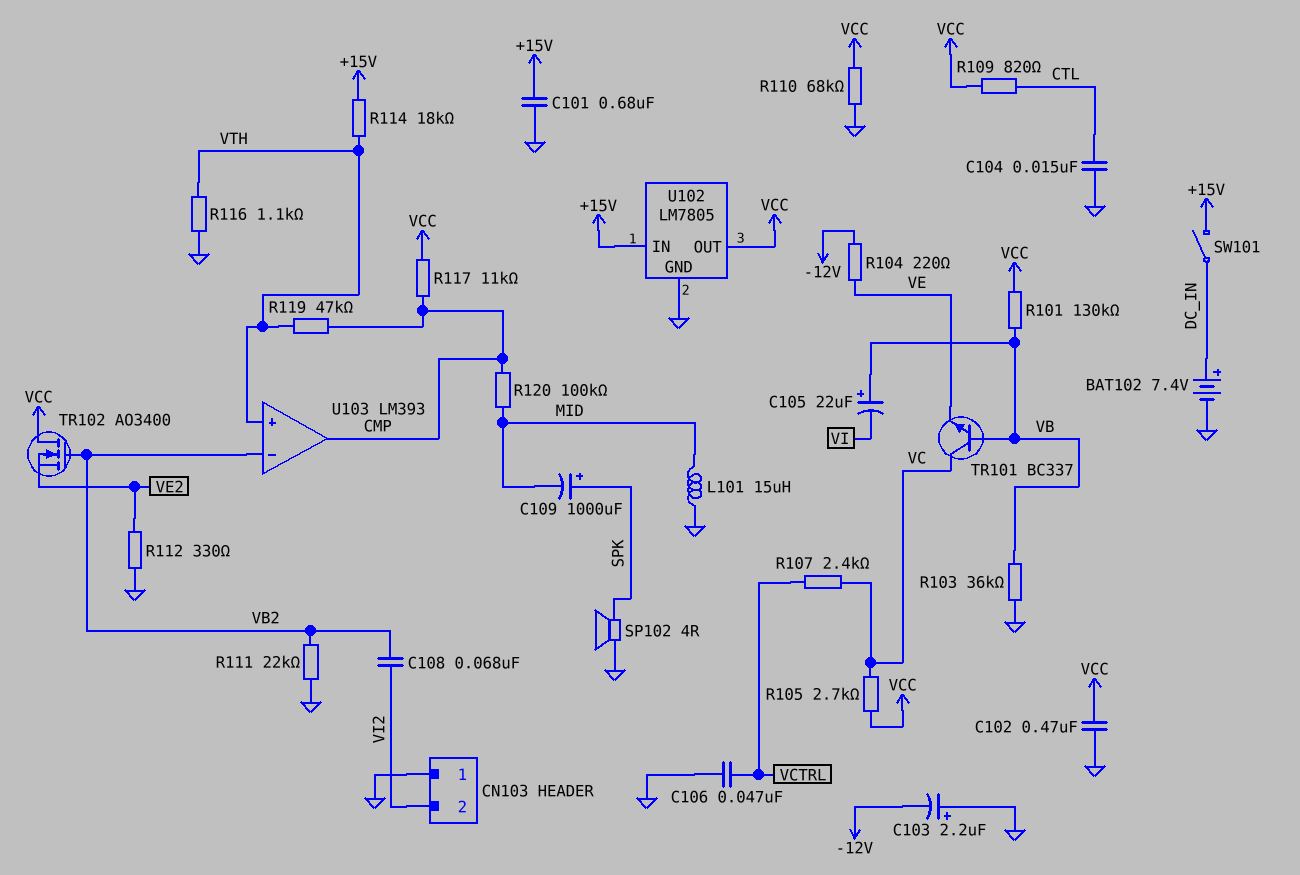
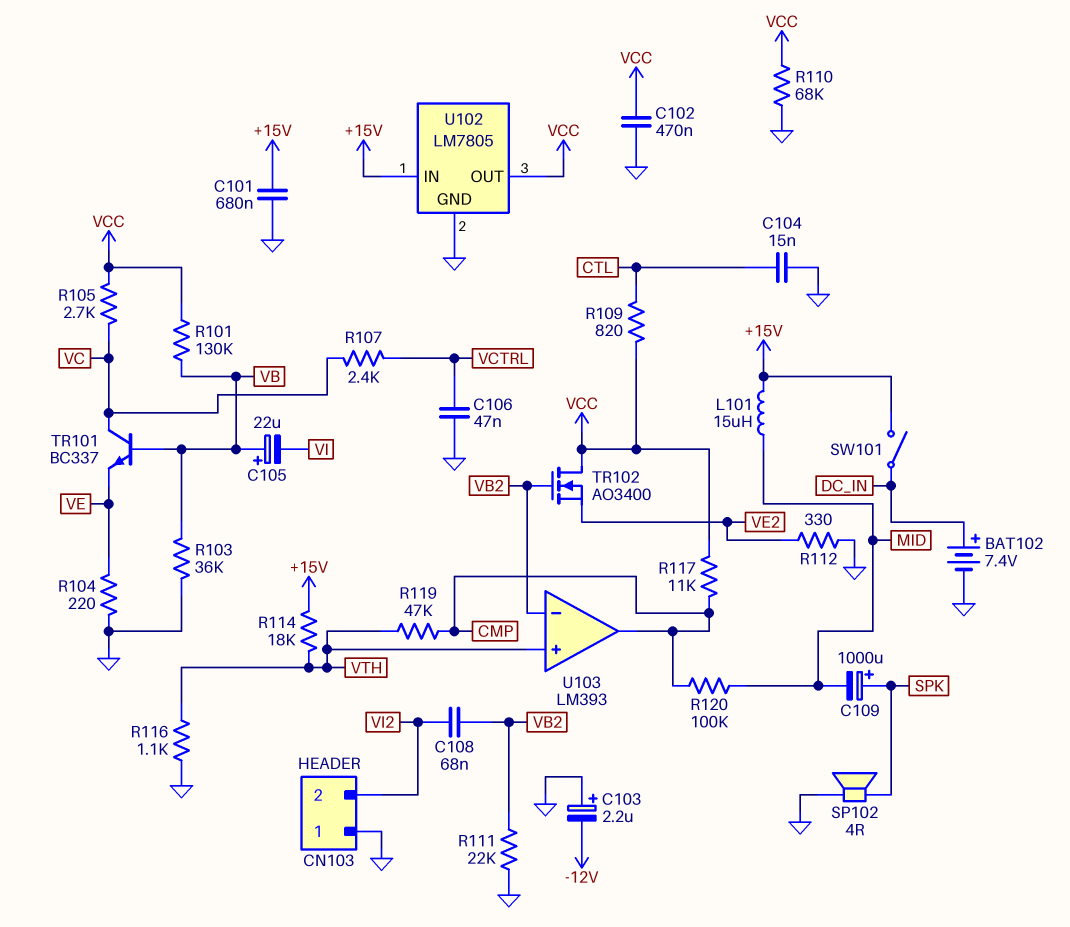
L101: 15uH (GND, MID) -> 15uH (+15V, MID)
R104: 220 (-12V, VE) -> 220 (GND, VE)

